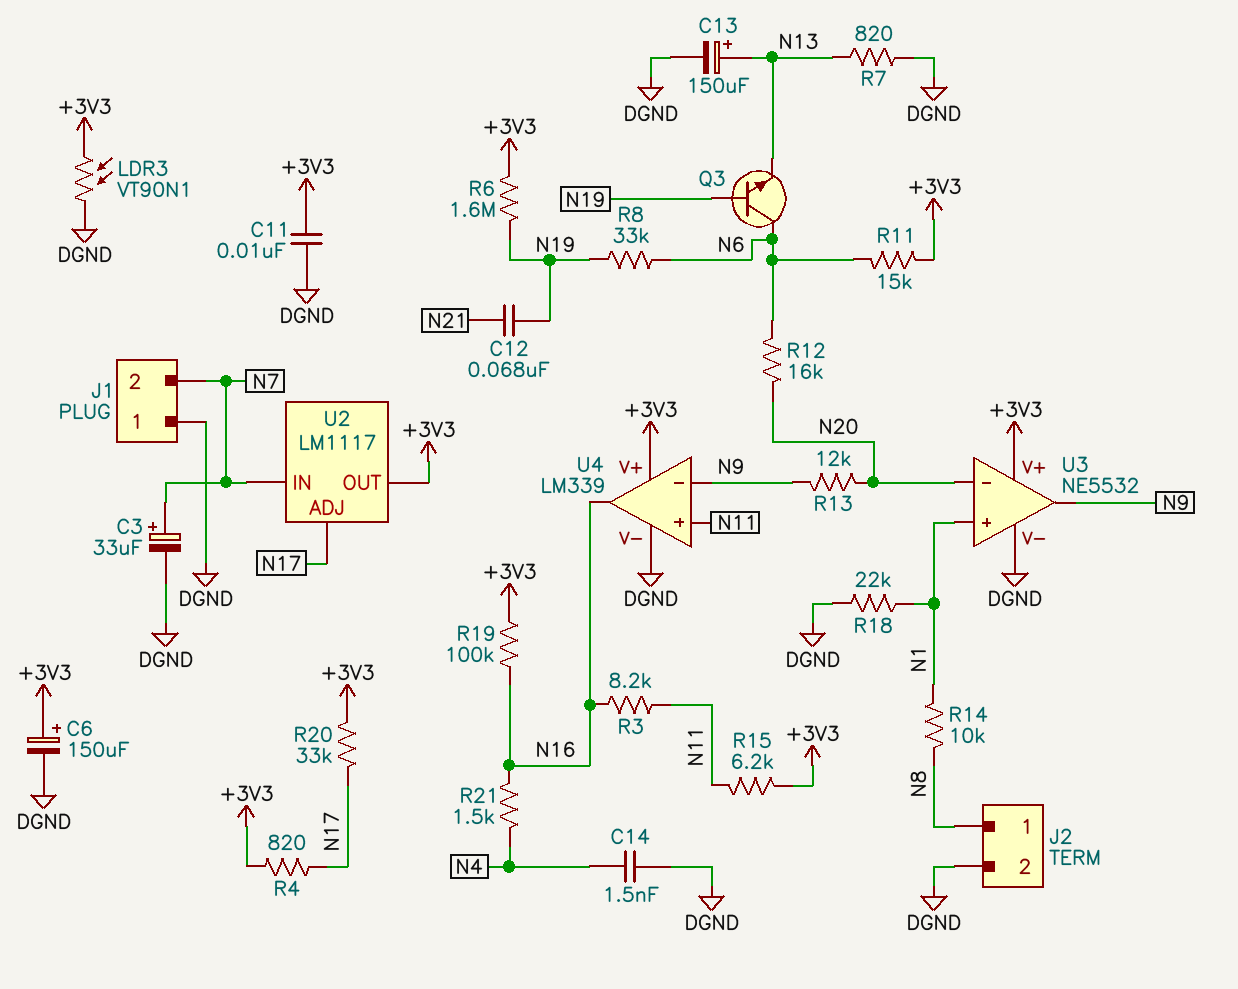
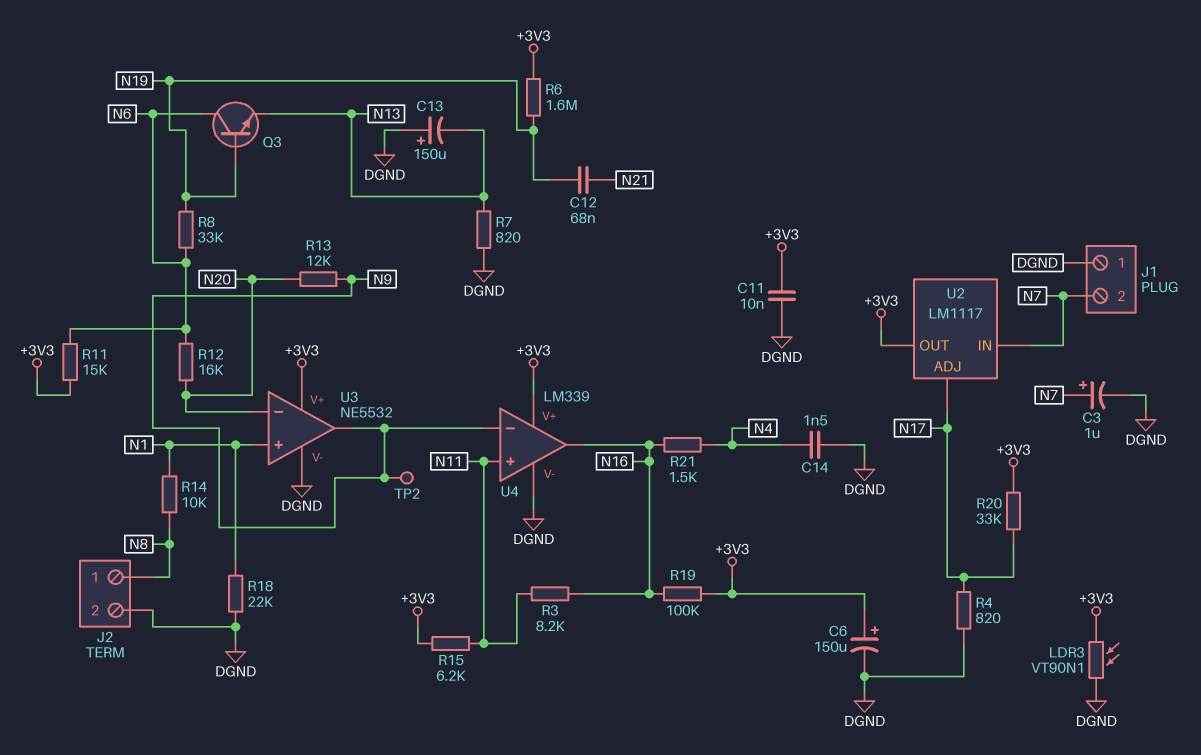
C3: 33uF (plus N7, minus DGND) -> 1uF (plus N7, minus DGND)
C13: 150uF (plus N13, minus DGND) -> 150uF (plus DGND, minus N13)
R4: 820 (+3V3, N17) -> 820 (DGND, N17)
TP2: none -> test point (N9)

